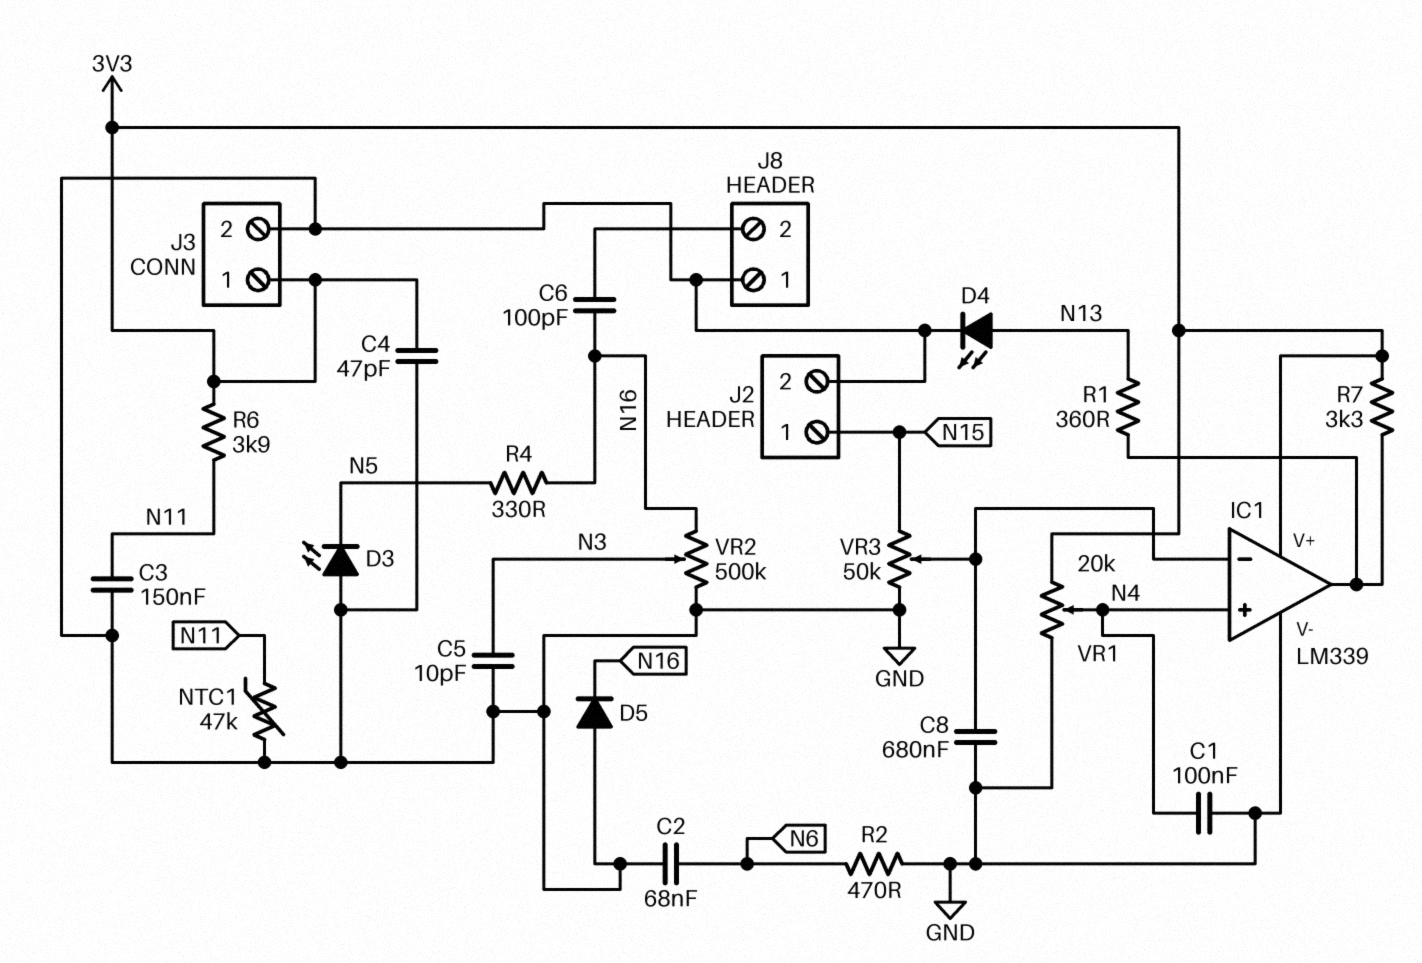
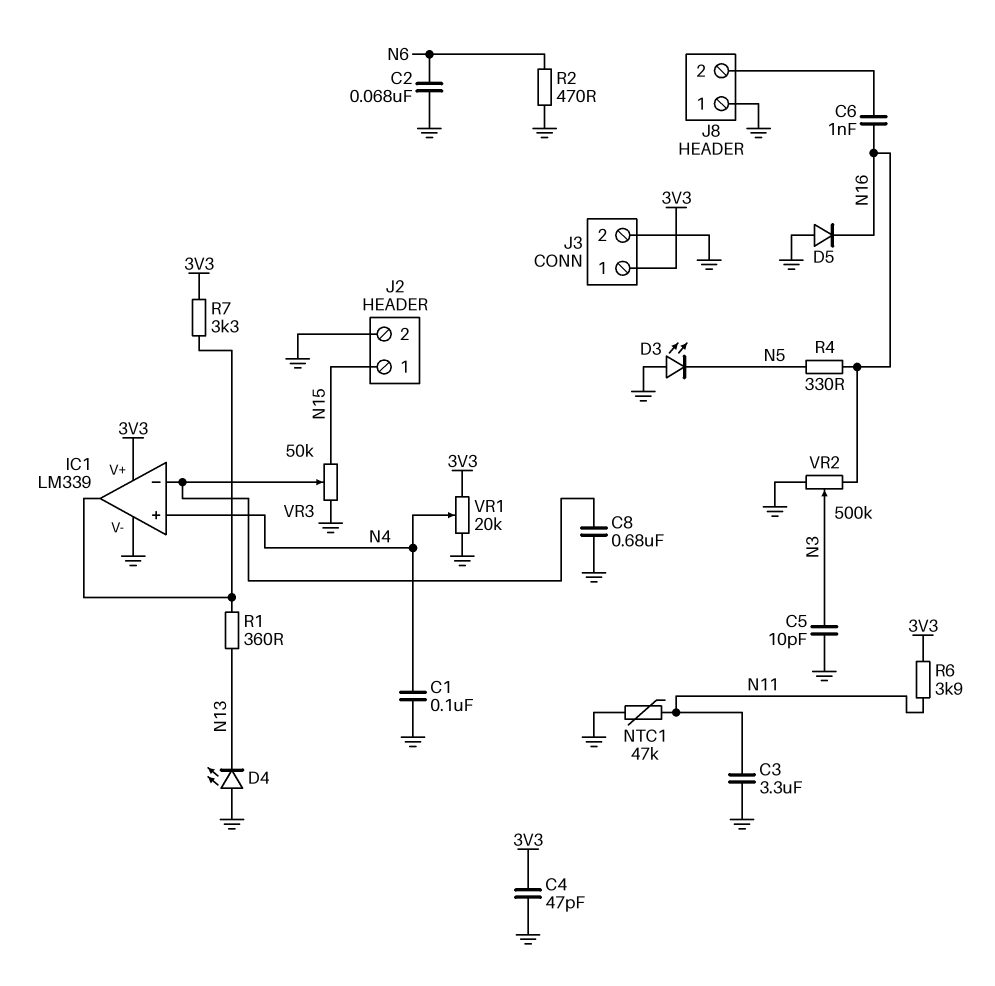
C3: 150nF (GND, N11) -> 3.3uF (GND, N11)
C6: 100pF (J8/2, N16) -> 1nF (J8/2, N16)
D4: LED (A N13, K GND) -> LED (A GND, K N13)

